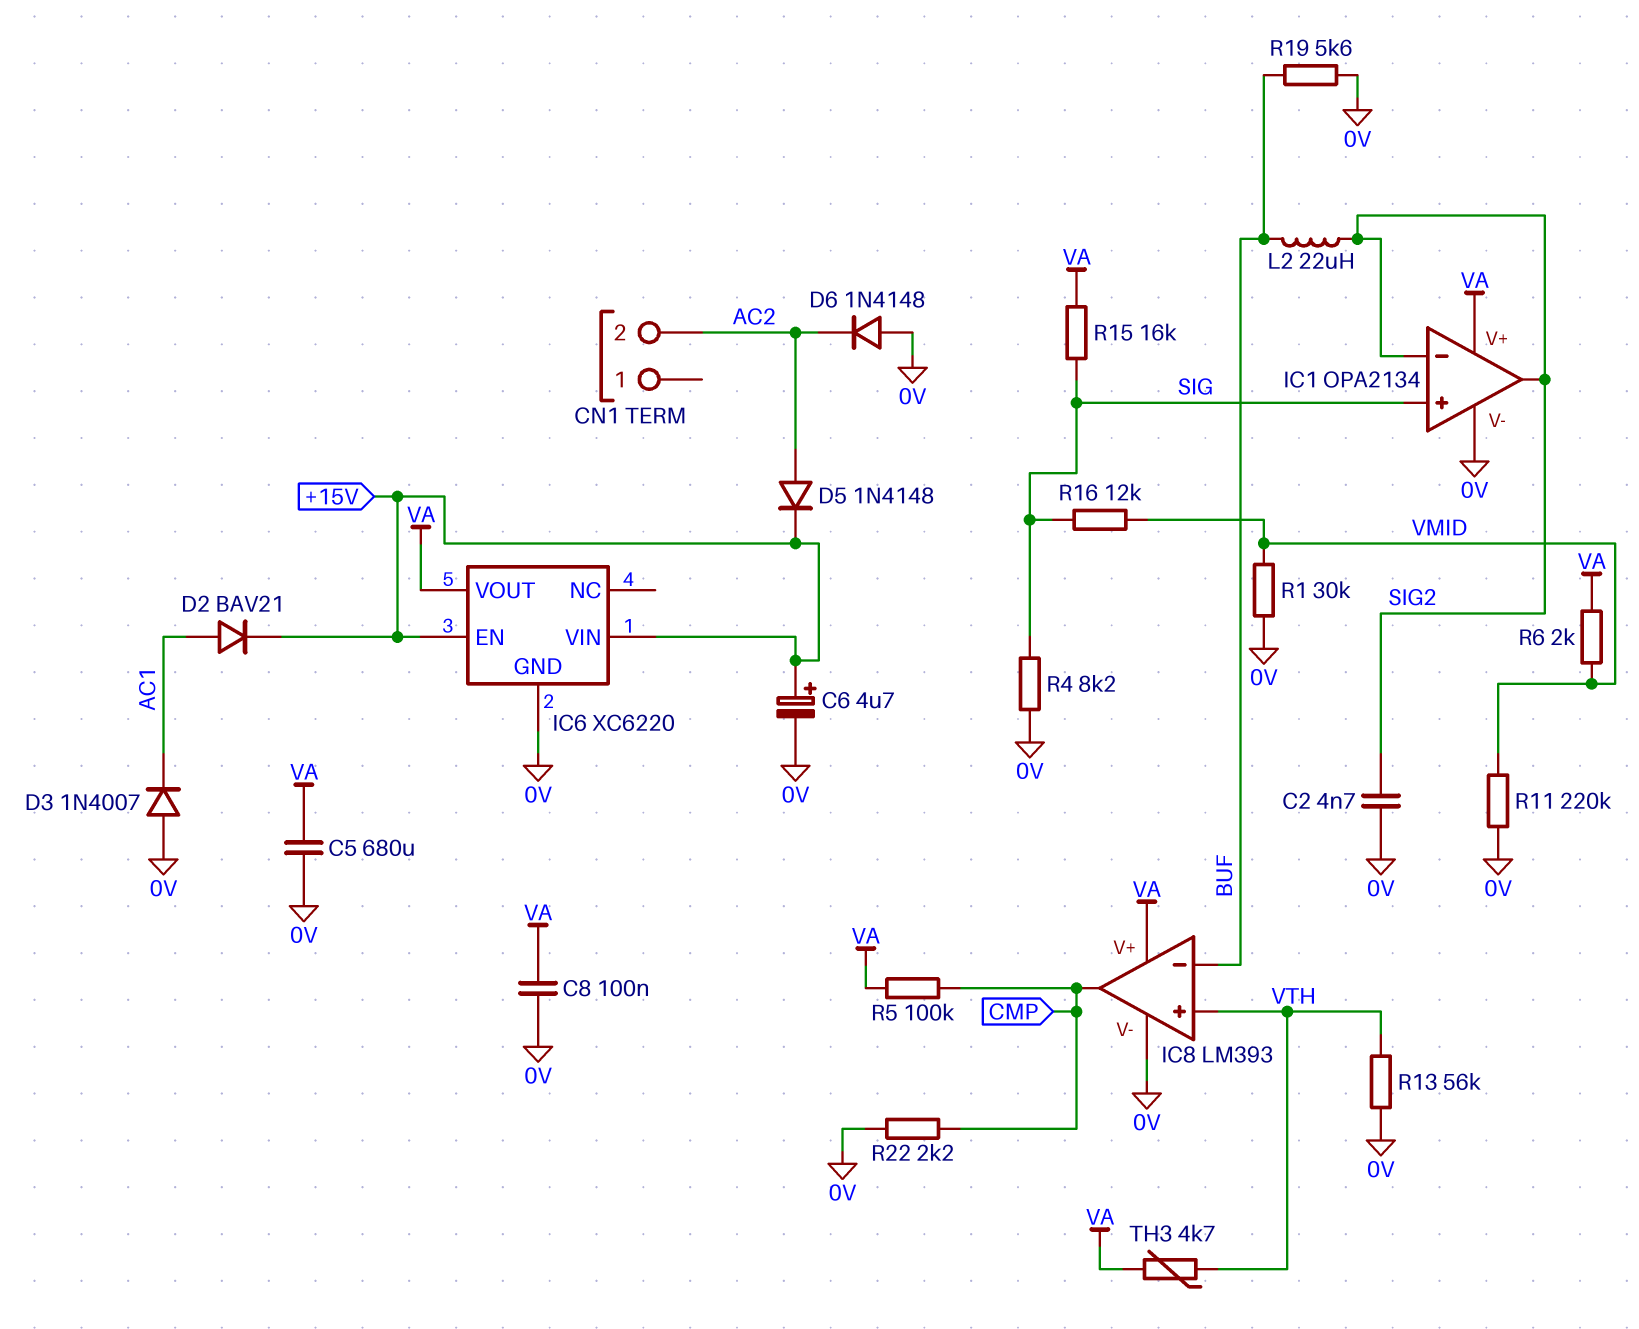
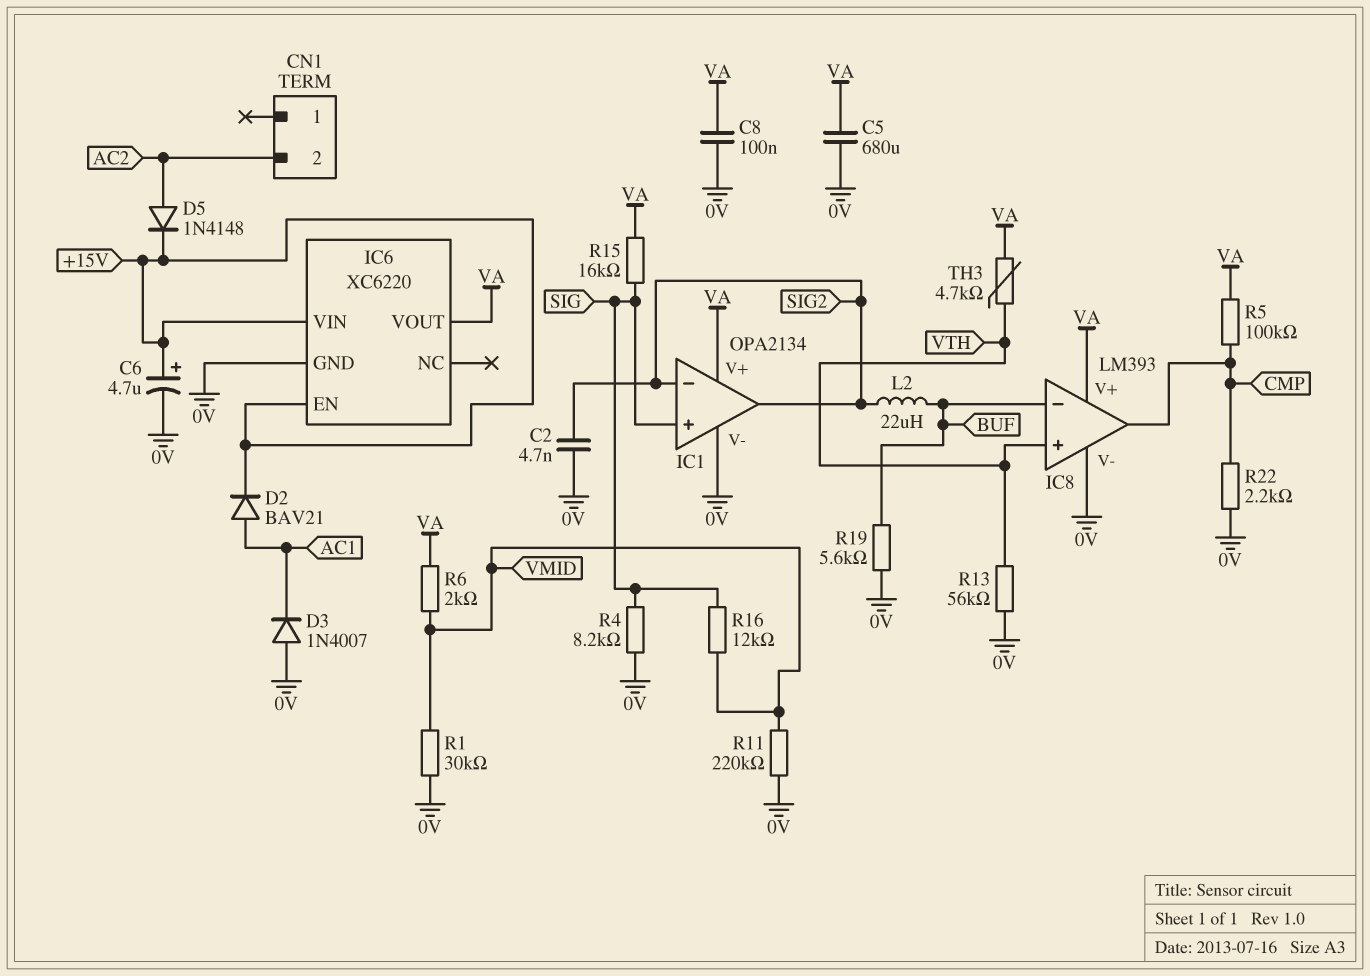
D6: diode 1N4148 (A 0V, K AC2) -> none

